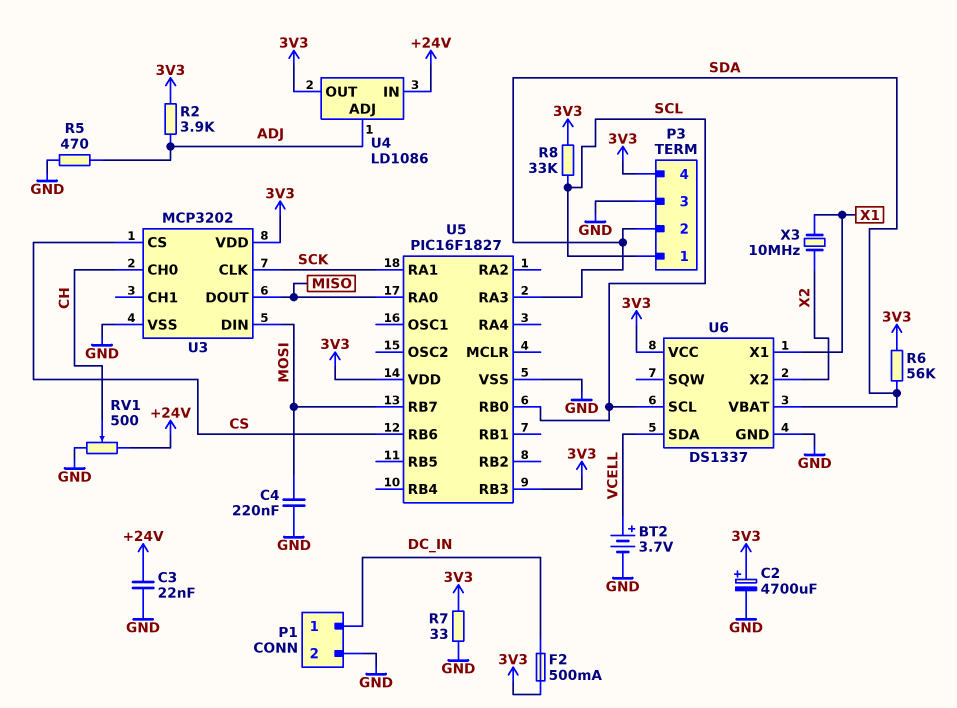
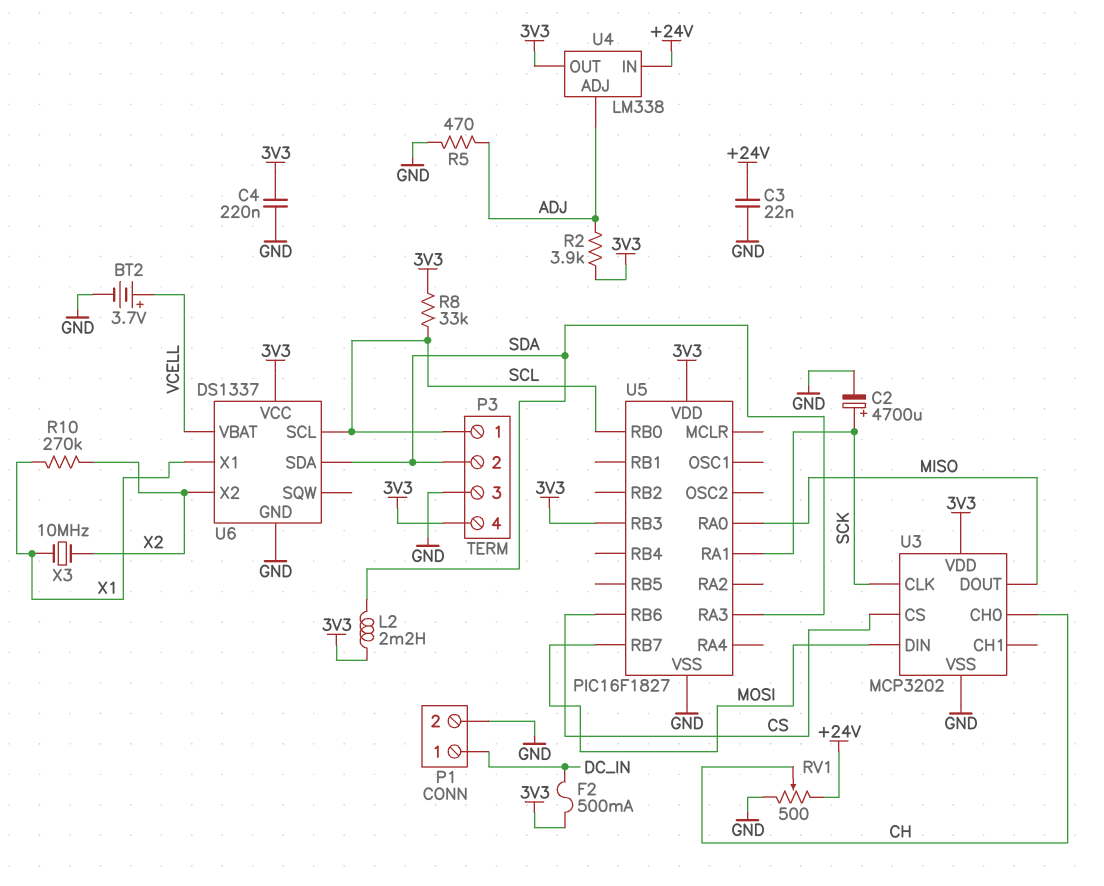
C2: 4700uF (plus 3V3, minus GND) -> 4700uF (plus SCK, minus GND)
C4: 220nF (GND, MOSI) -> 220nF (3V3, GND)
L2: none -> 2.2mH (3V3, SDA)
R6: 56k (3V3, SDA) -> none
R7: 33 (3V3, GND) -> none
R10: none -> 270k (X1, X2)
U4: LD1086 -> LM338
U6 pin SDA: VCELL -> SDA
U6 pin VBAT: SDA -> VCELL

